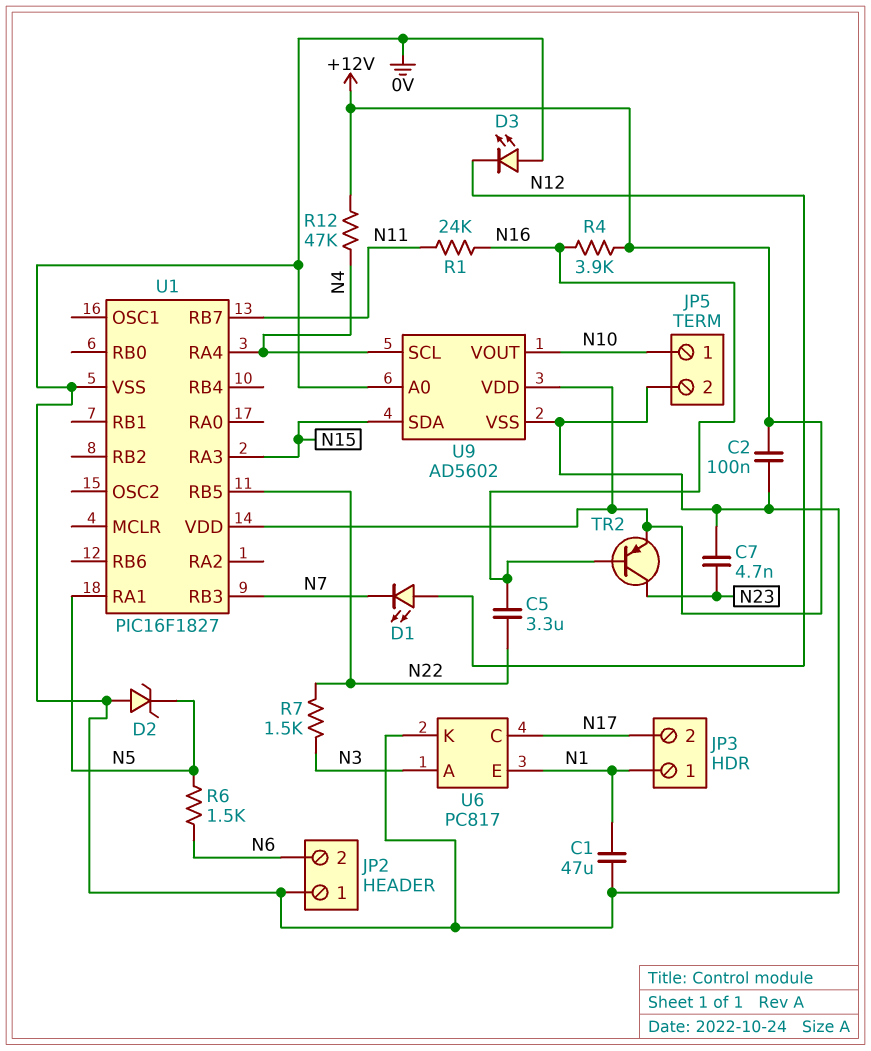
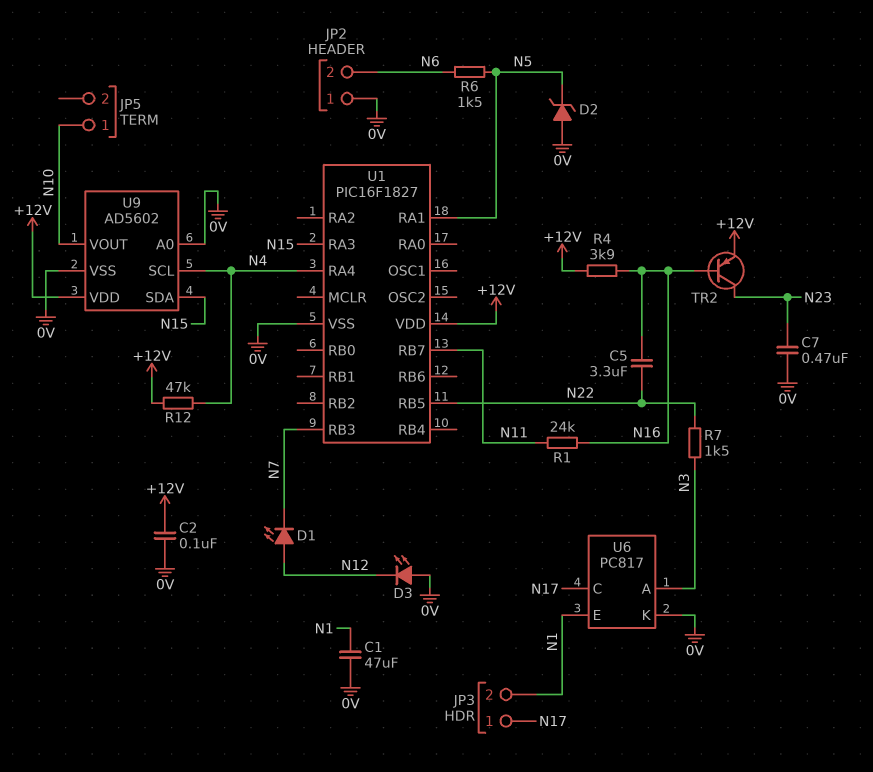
C7: 4.7nF (0V, N23) -> 470nF (0V, N23)
JP3 pin 1: N1 -> N17
JP3 pin 2: N17 -> N1
JP5 pin 2: 0V -> none

